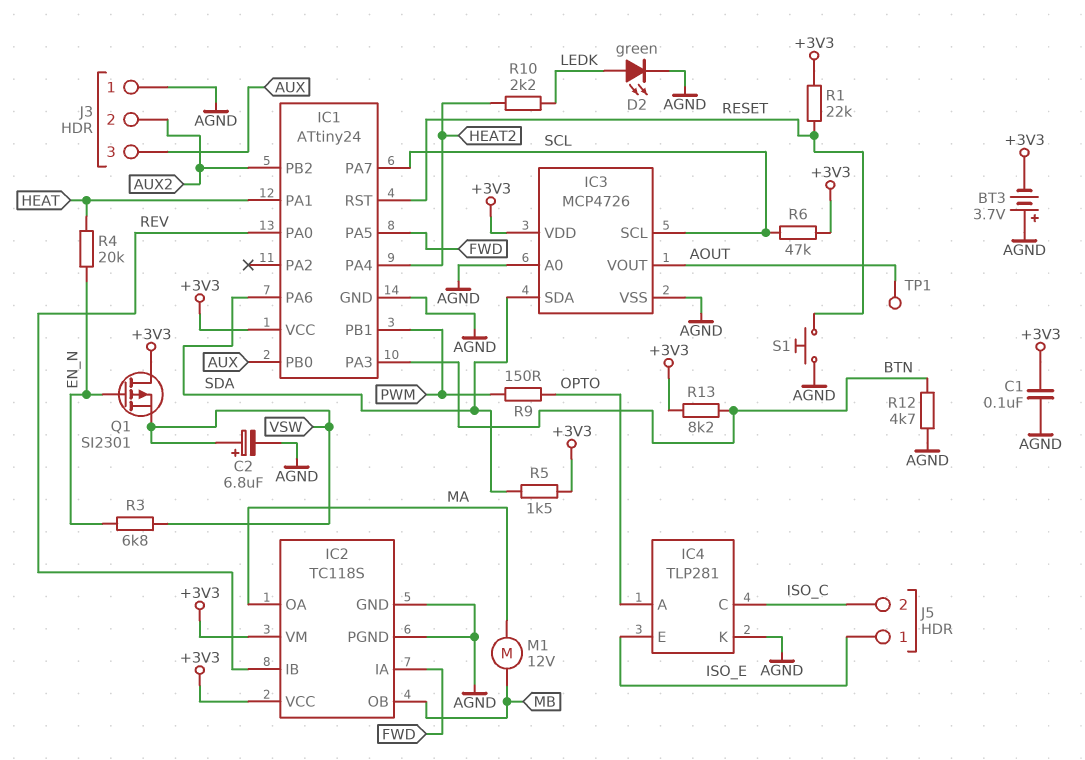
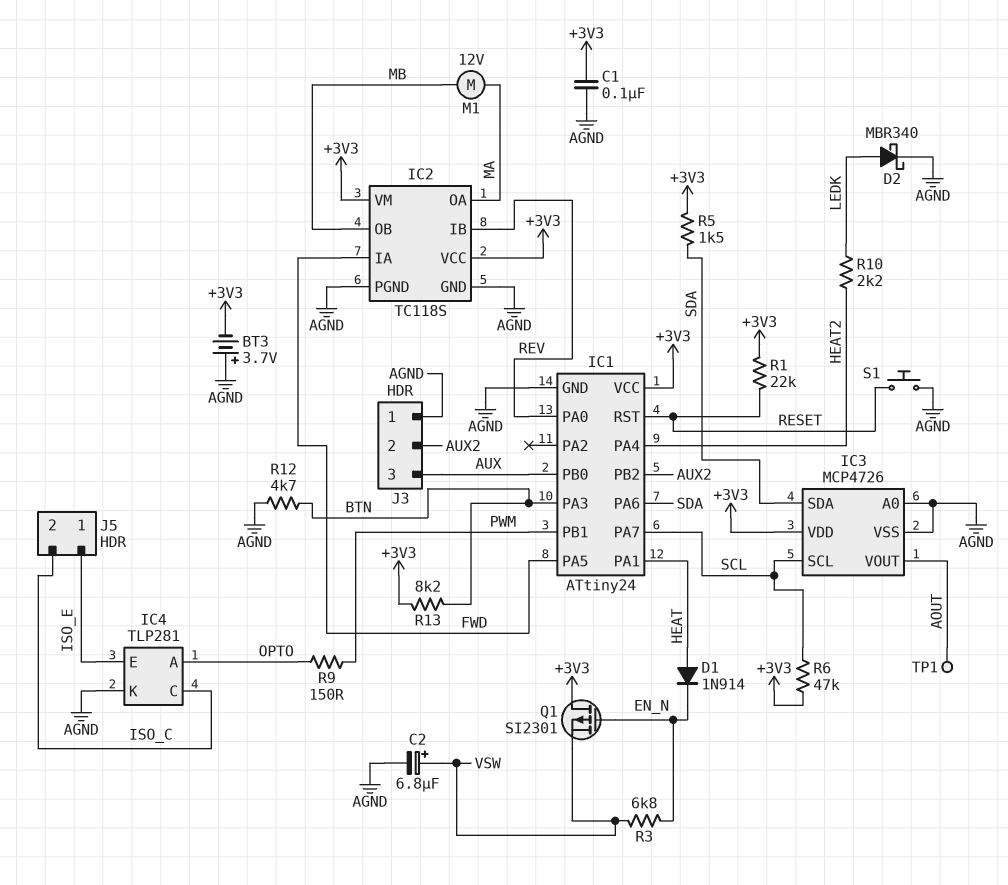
D1: none -> diode 1N914 (A HEAT, K EN_N)
D2: LED green (A LEDK, K AGND) -> schottky MBR340 (A LEDK, K AGND)
R4: 20k (EN_N, HEAT) -> none

